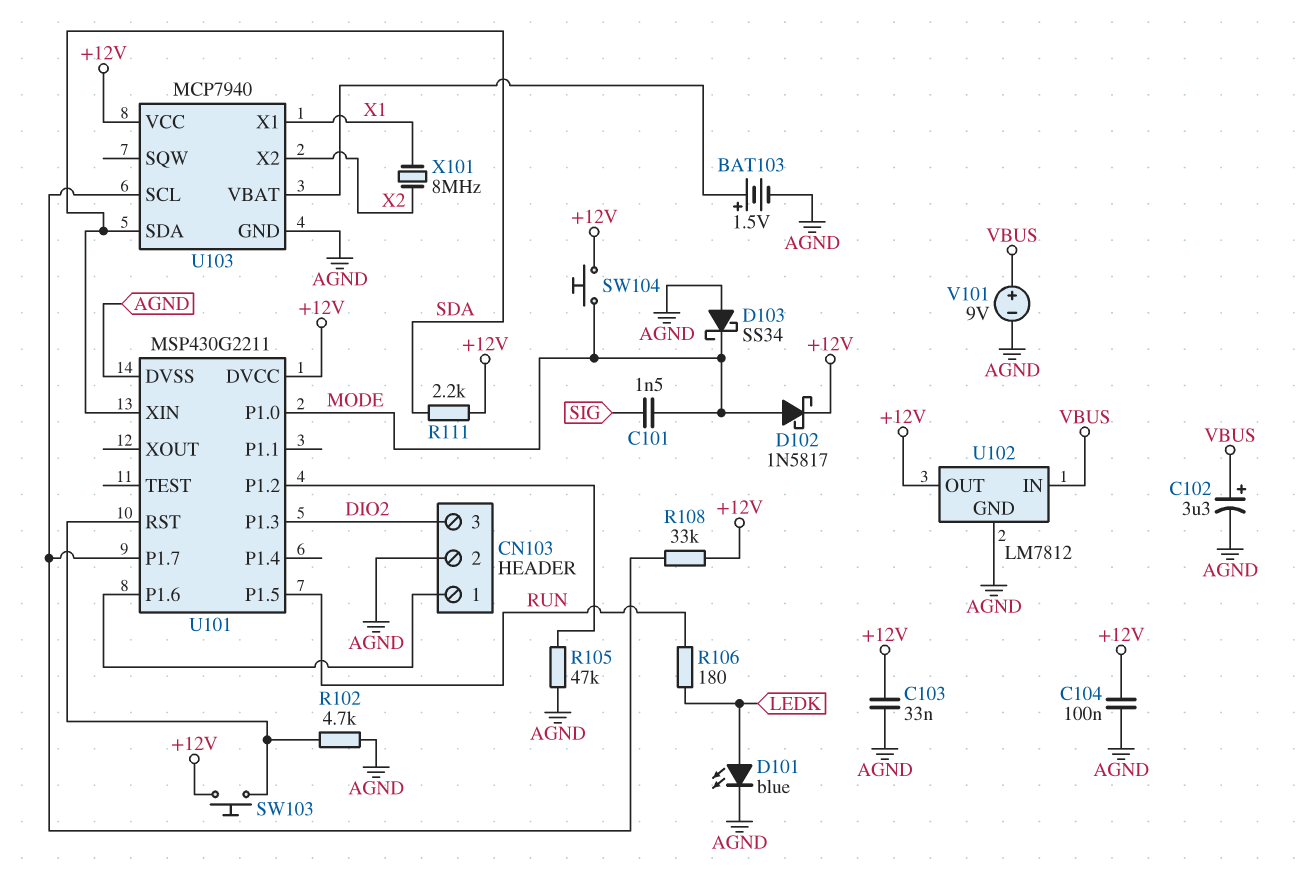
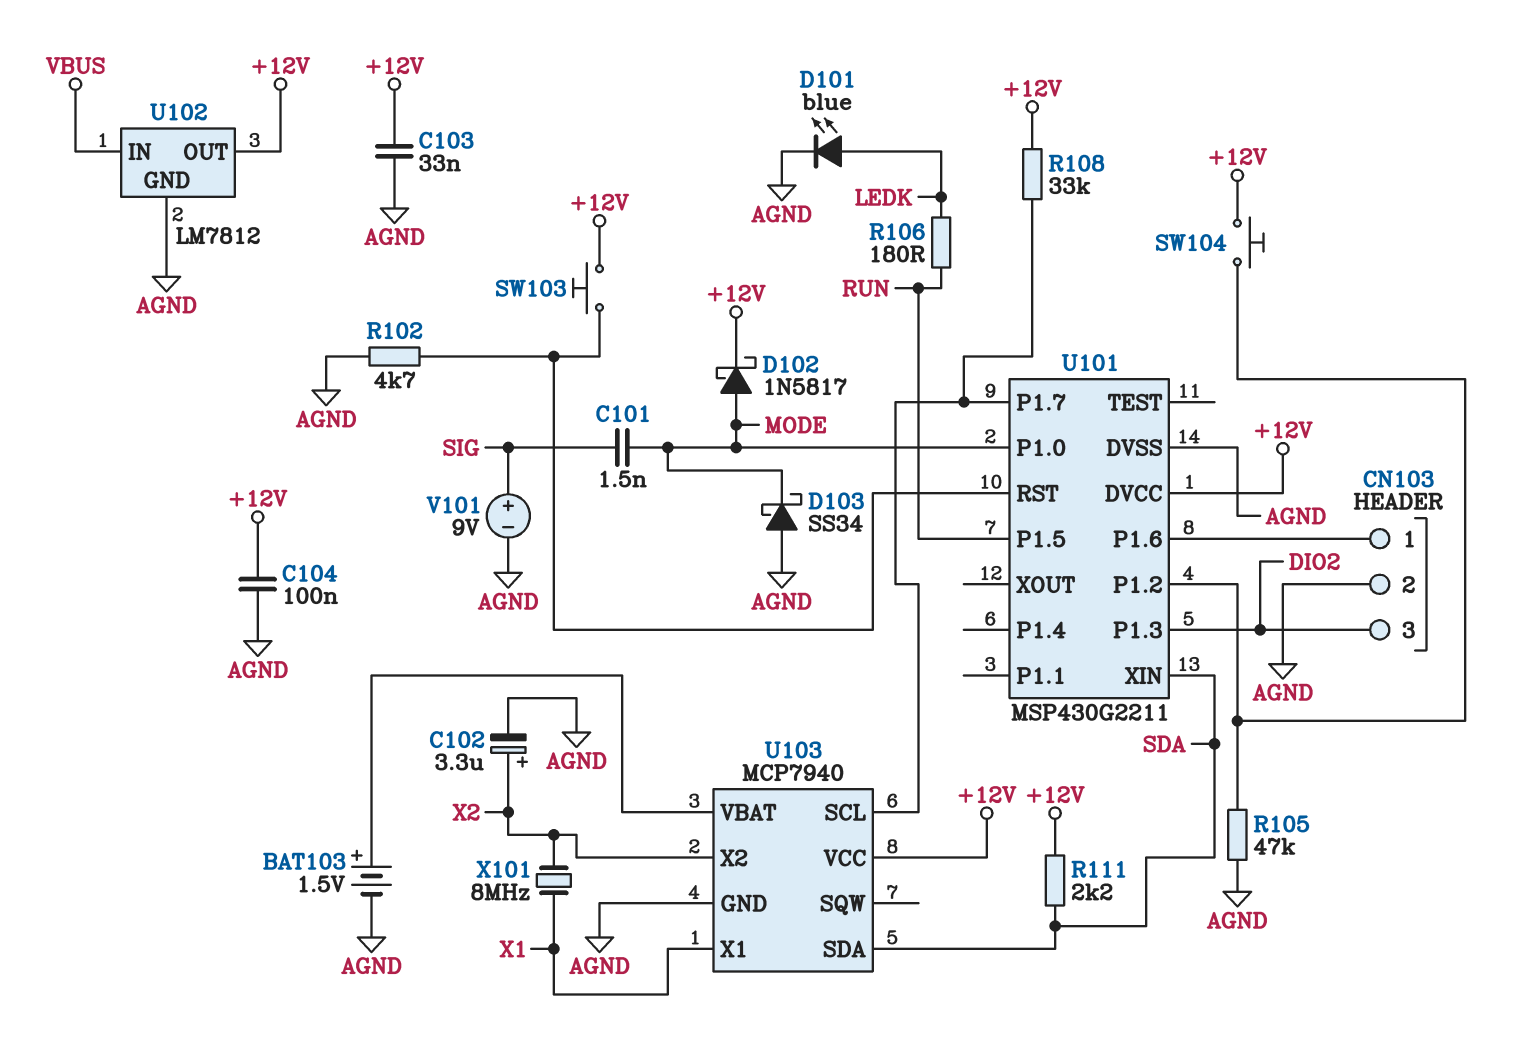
C102: 3.3uF (plus VBUS, minus AGND) -> 3.3uF (plus X2, minus AGND)
SW104: button (+12V, MODE) -> button (+12V, U101/P1.2)
V101: 9V (plus VBUS, minus AGND) -> 9V (plus SIG, minus AGND)

